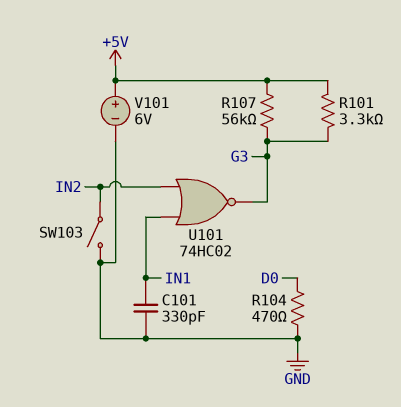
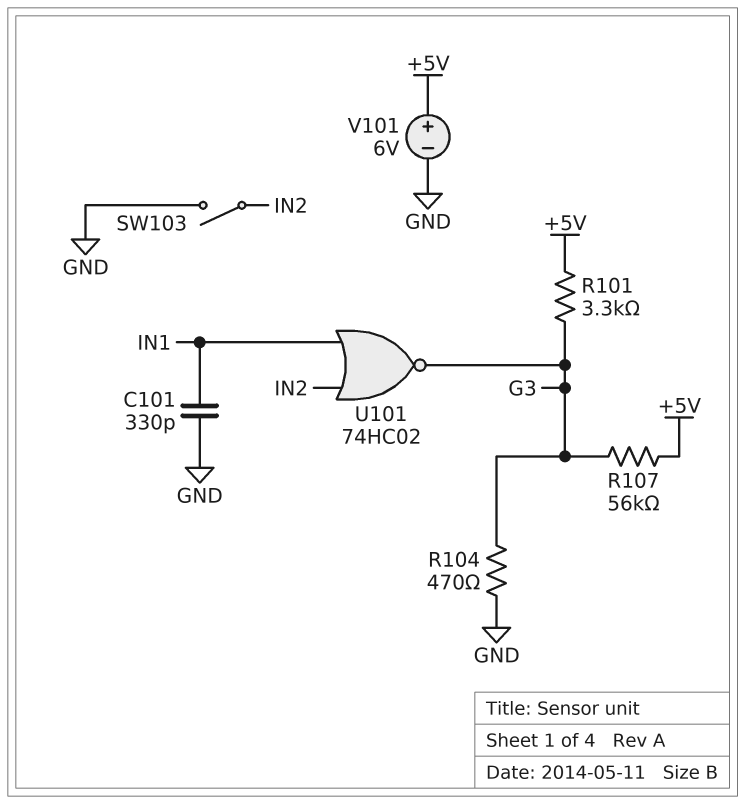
R104: 470 (D0, GND) -> 470 (G3, GND)

